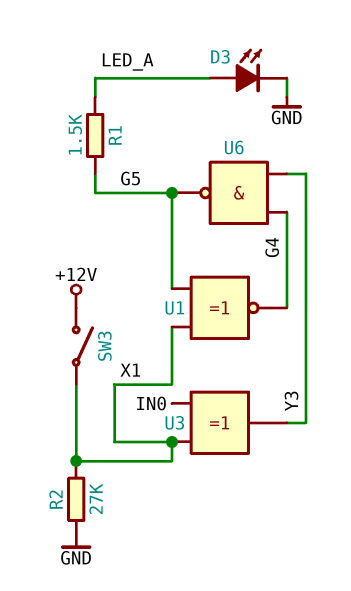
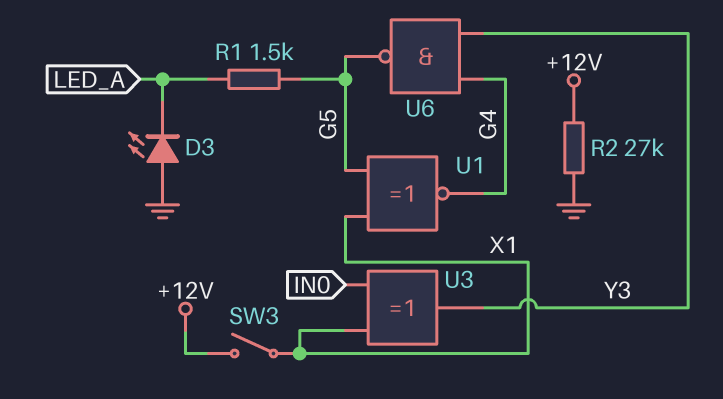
D3: LED (A LED_A, K GND) -> LED (A GND, K LED_A)
R2: 27k (GND, X1) -> 27k (+12V, GND)

